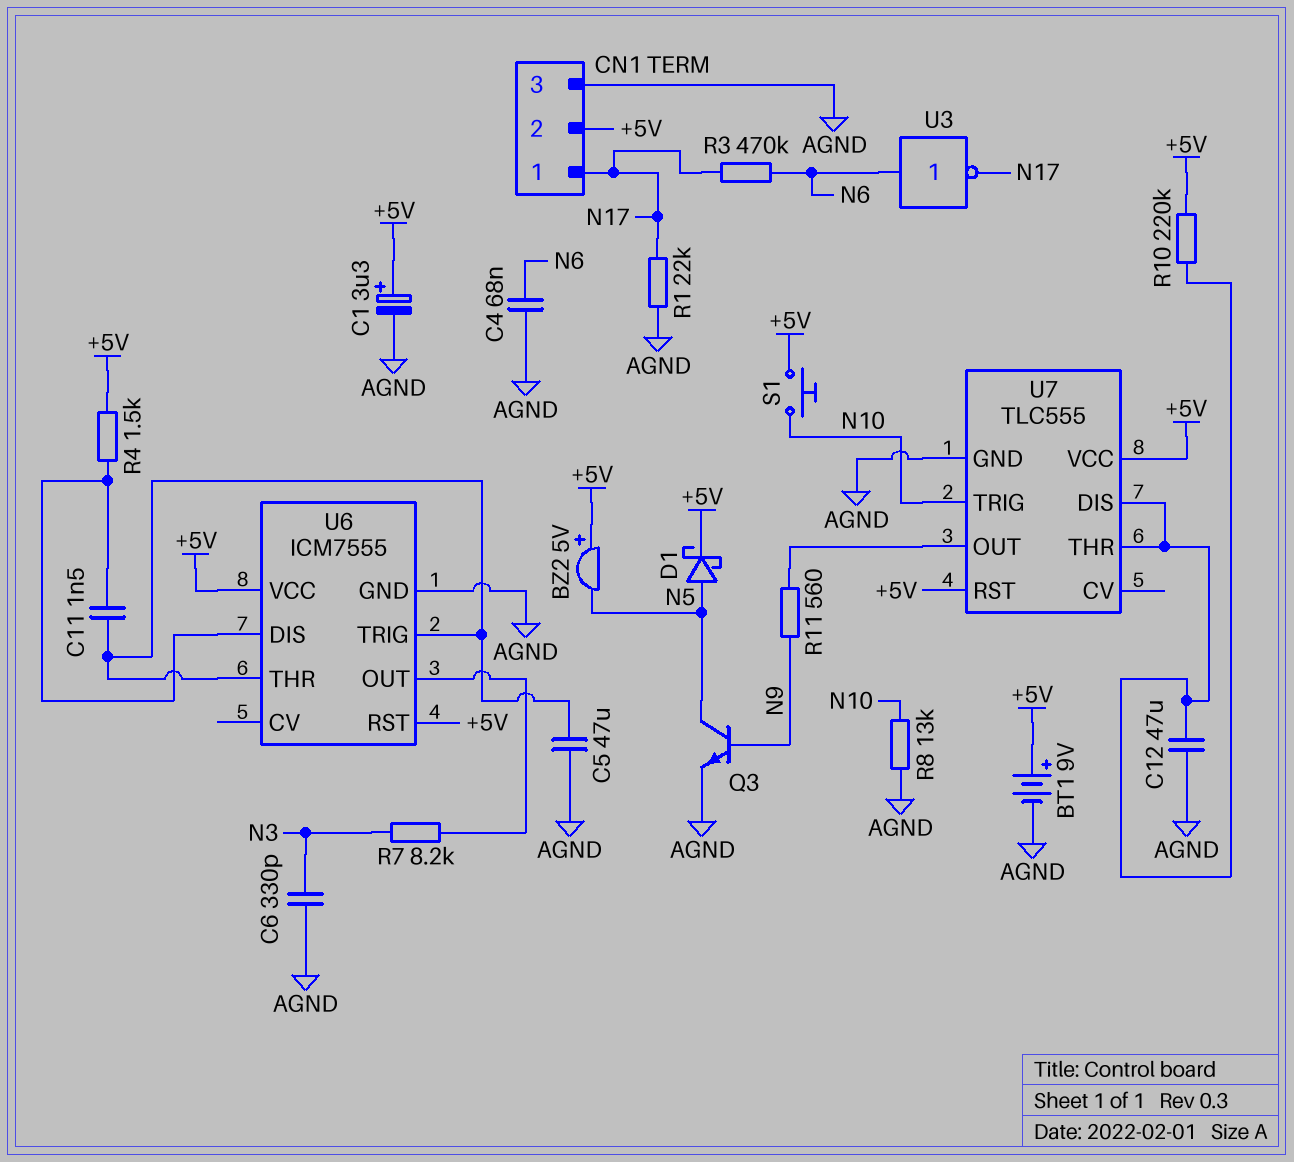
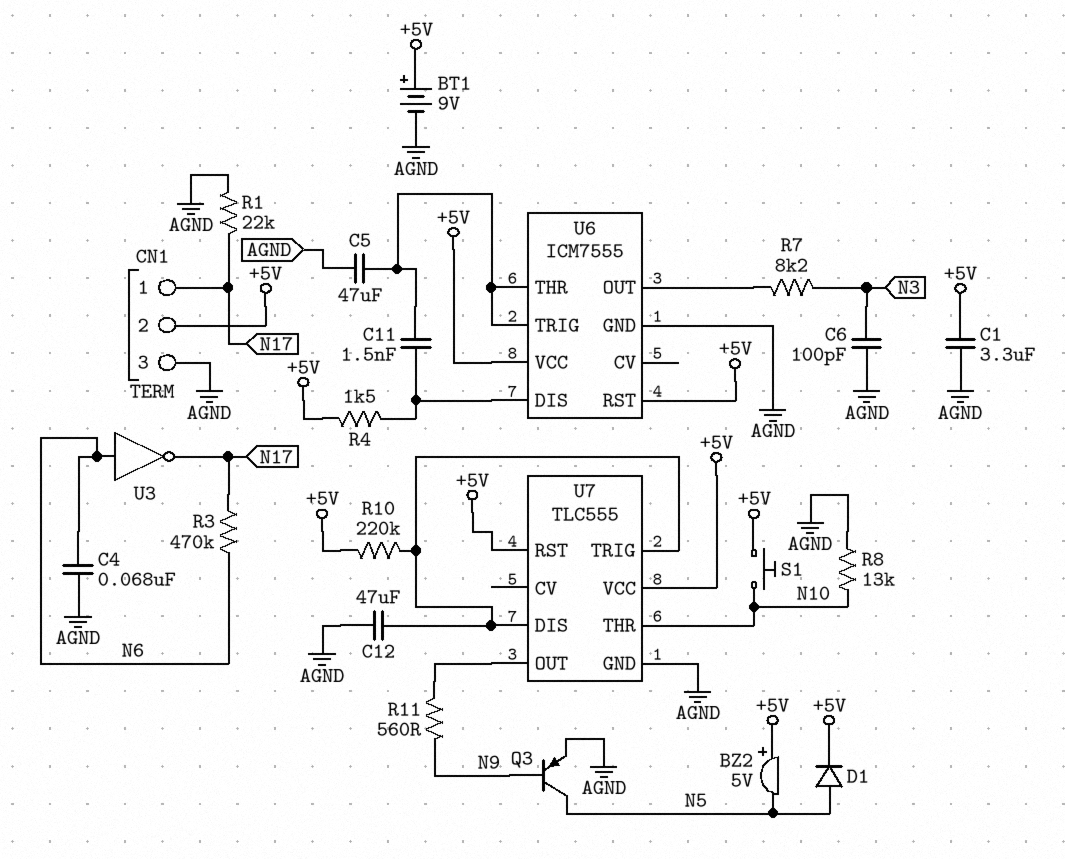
C1: 3.3uF (plus +5V, minus AGND) -> 3.3uF (+5V, AGND)
C6: 330pF (AGND, N3) -> 100pF (AGND, N3)
D1: schottky (A N5, K +5V) -> diode (A N5, K +5V)
Q3: NPN (B N9, C N5, E AGND) -> PNP (B N9, C N5, E AGND)
U7 pin THR: U7/DIS -> N10
U7 pin TRIG: N10 -> U7/DIS

